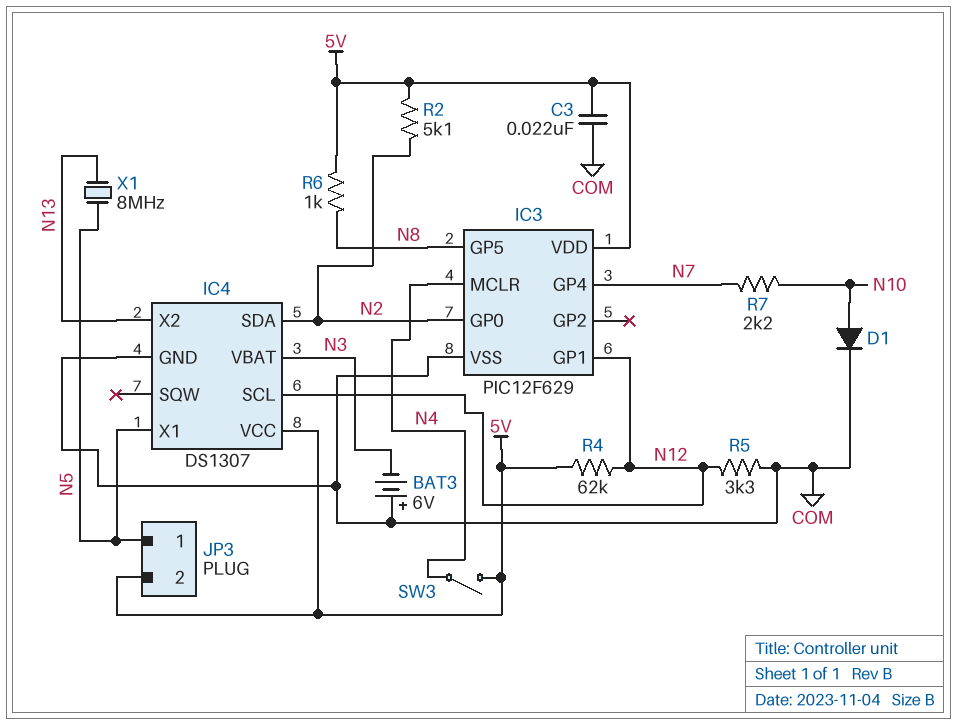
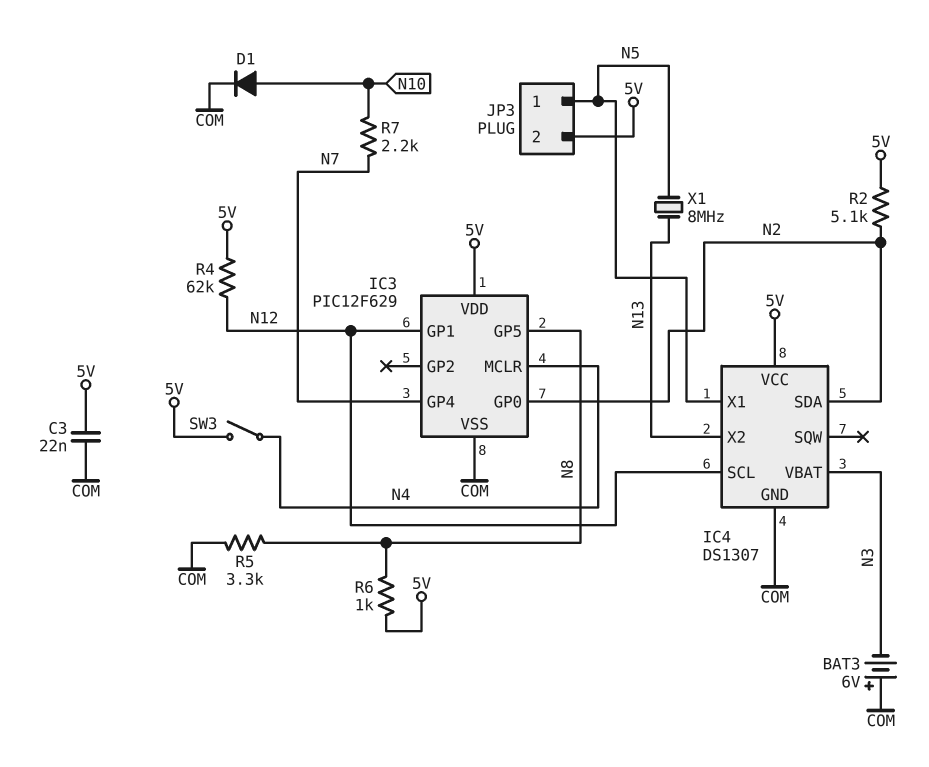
R5: 3.3k (COM, N12) -> 3.3k (COM, N8)

